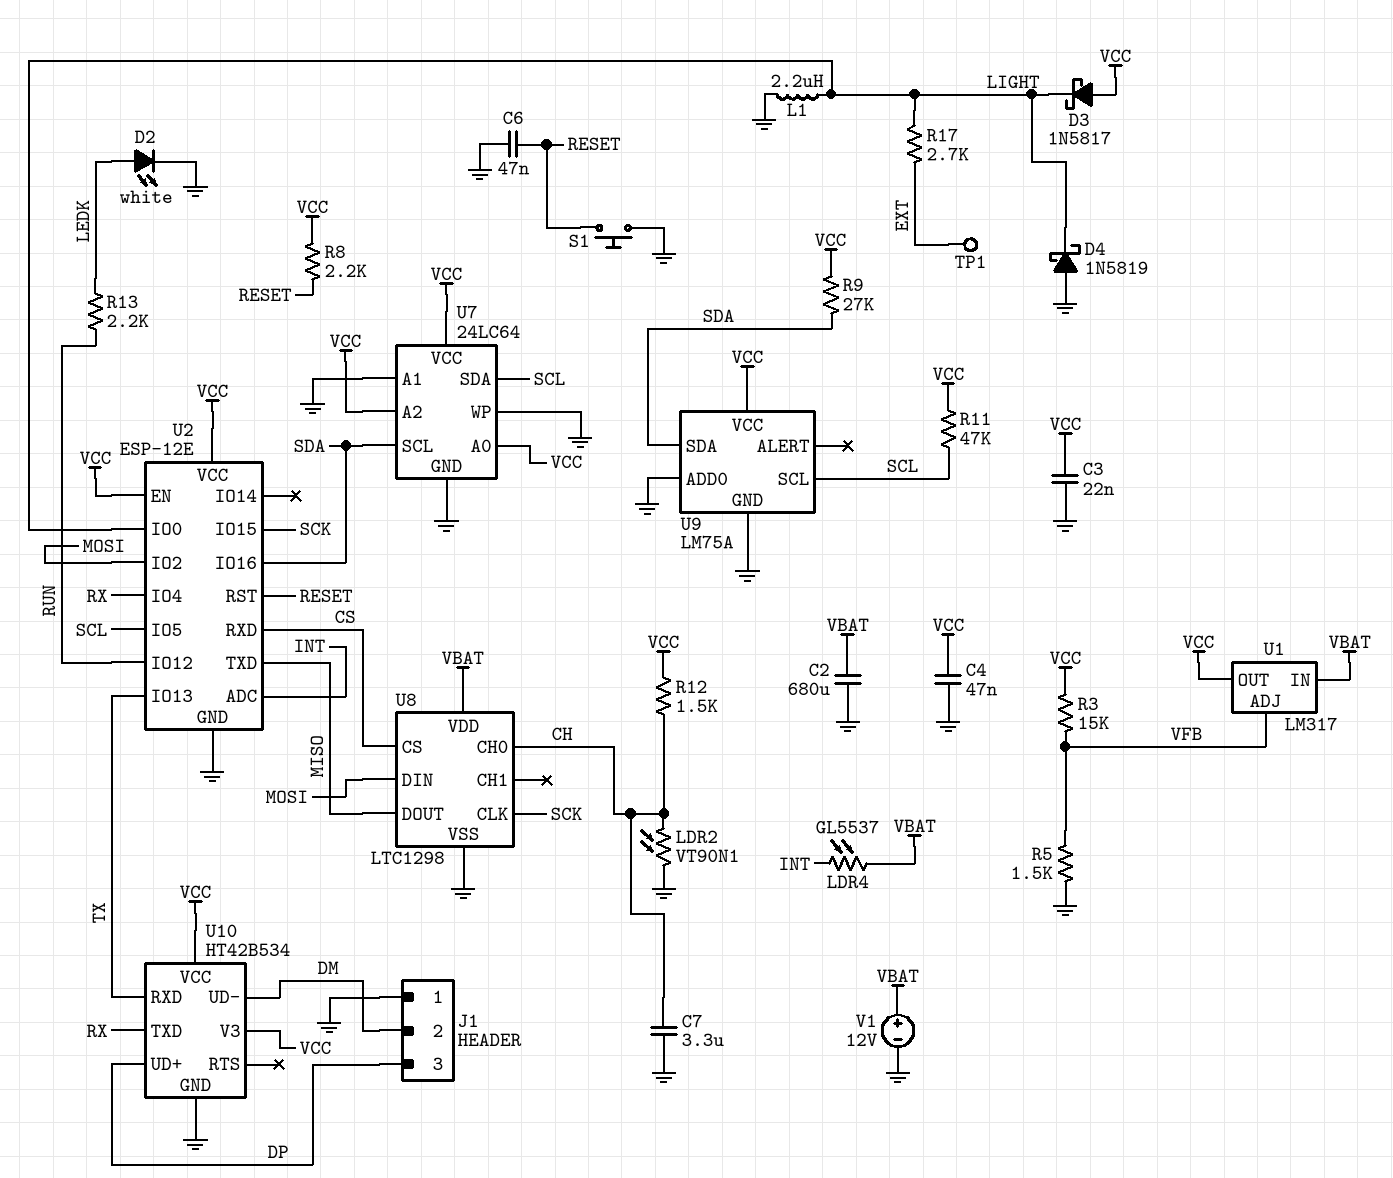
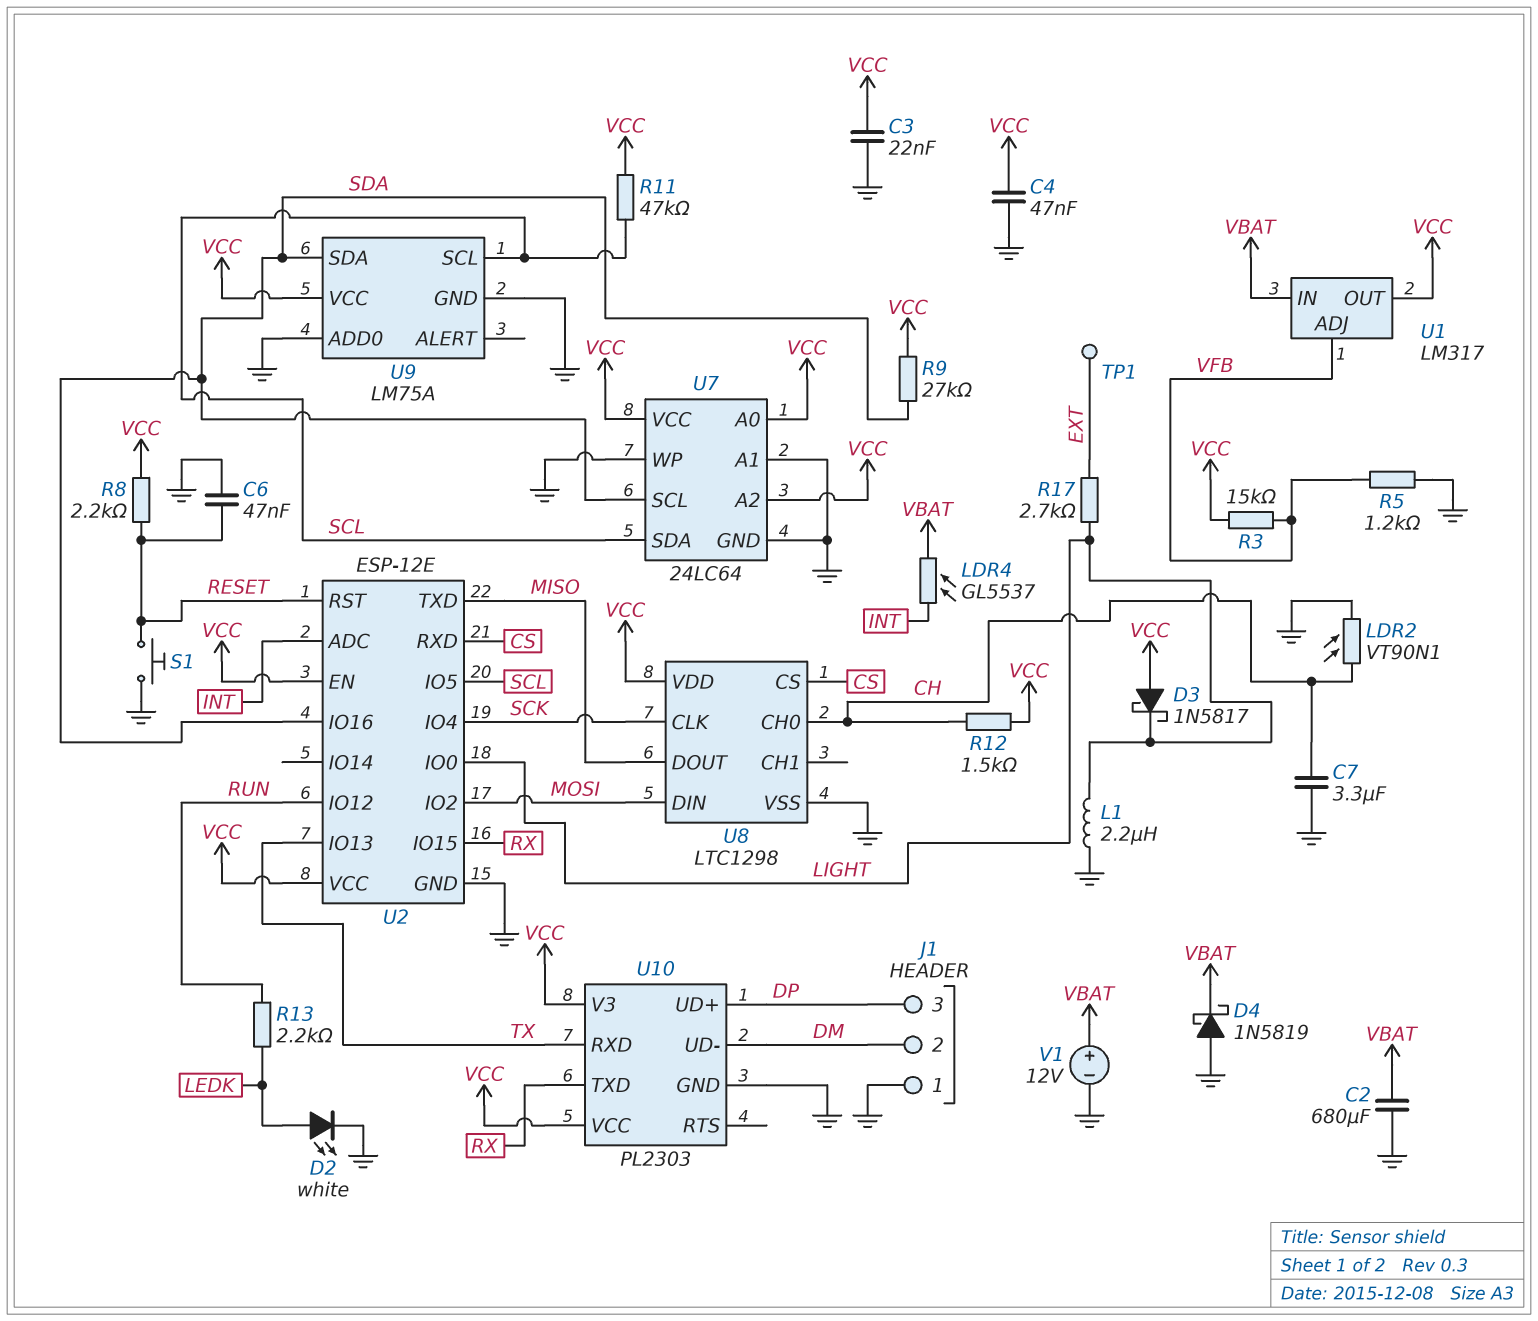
D4: schottky 1N5819 (A GND, K LIGHT) -> schottky 1N5819 (A GND, K VBAT)
R5: 1.5k (GND, VFB) -> 1.2k (GND, VFB)
U2 pin IO4: RX -> SCK
U2 pin IO15: SCK -> RX
U8 pin VDD: VBAT -> VCC
U10: HT42B534 -> PL2303

